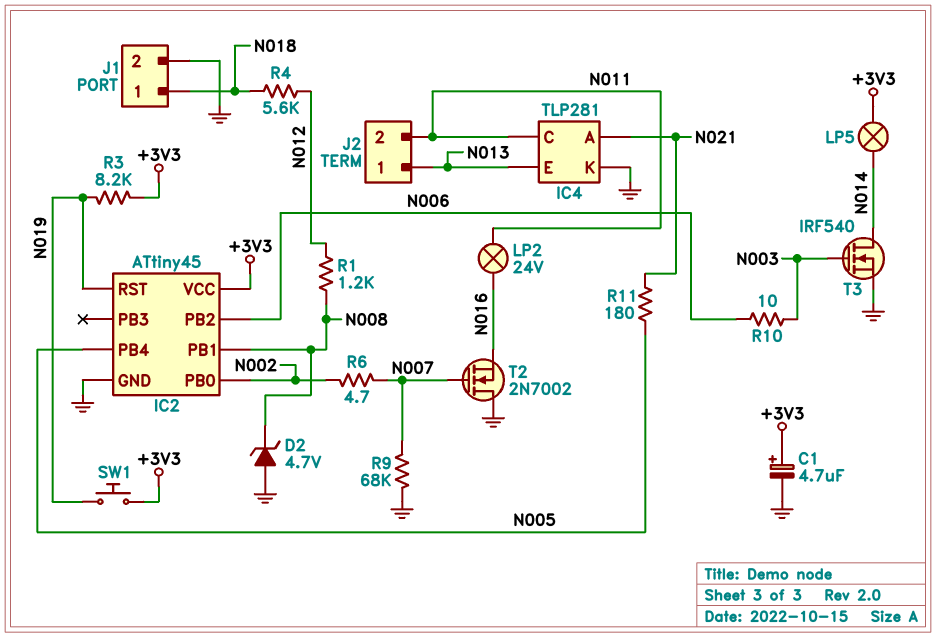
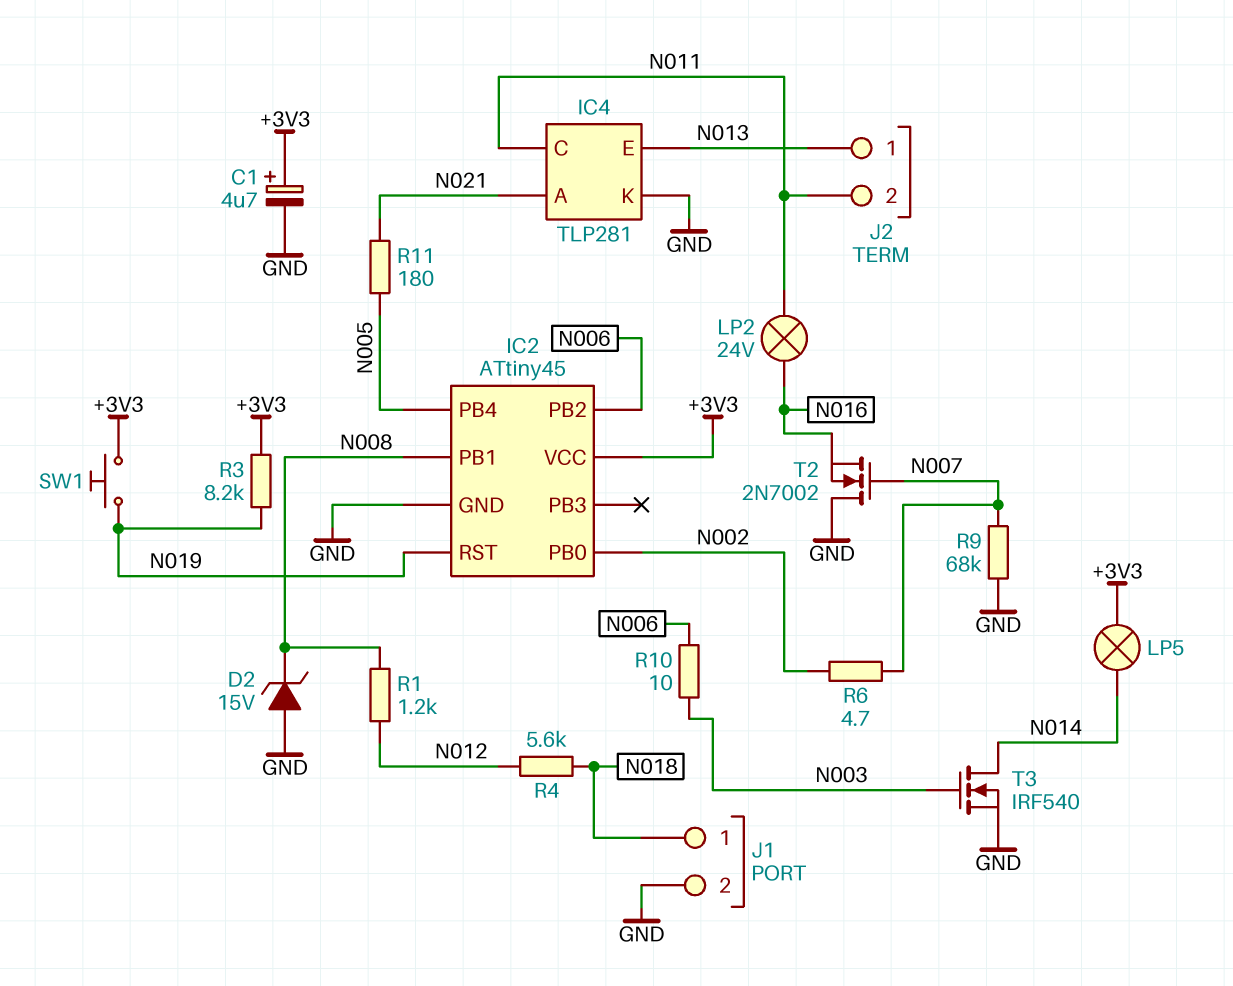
D2: zener 4.7V (A GND, K N008) -> zener 15V (A GND, K N008)

